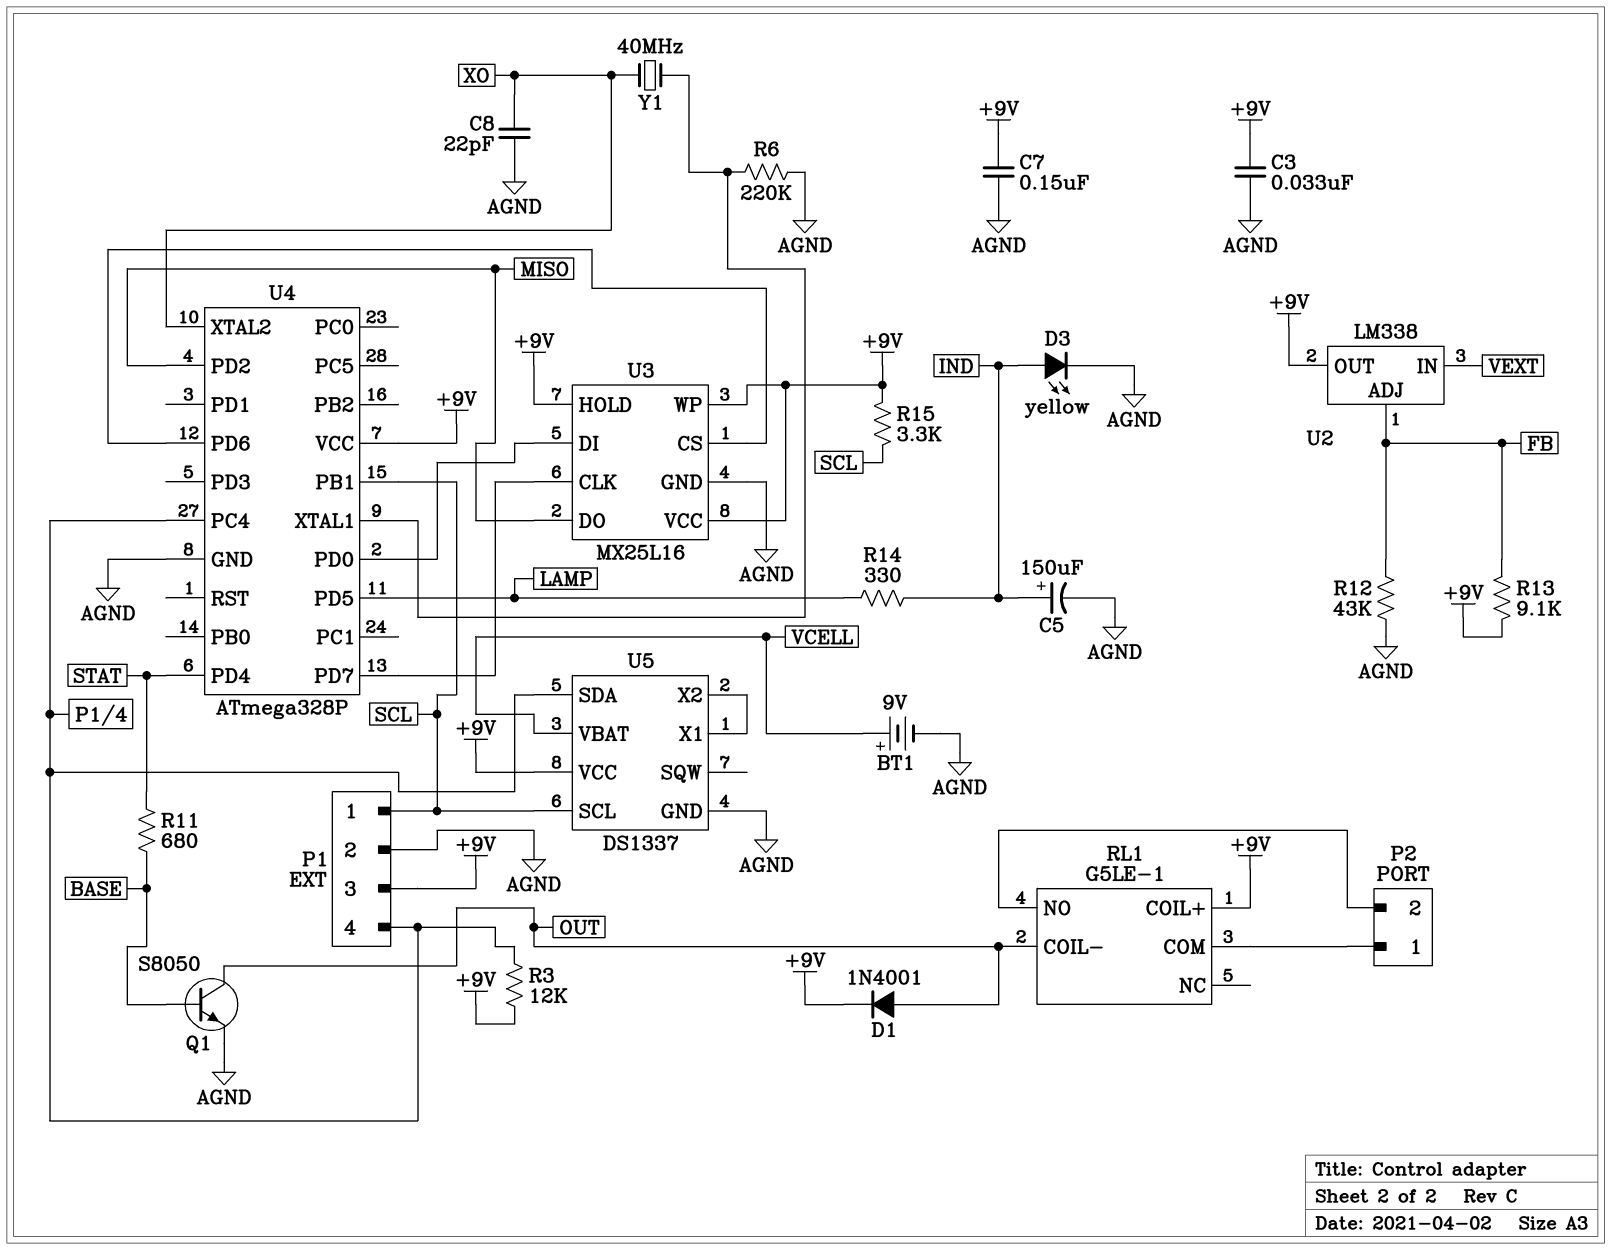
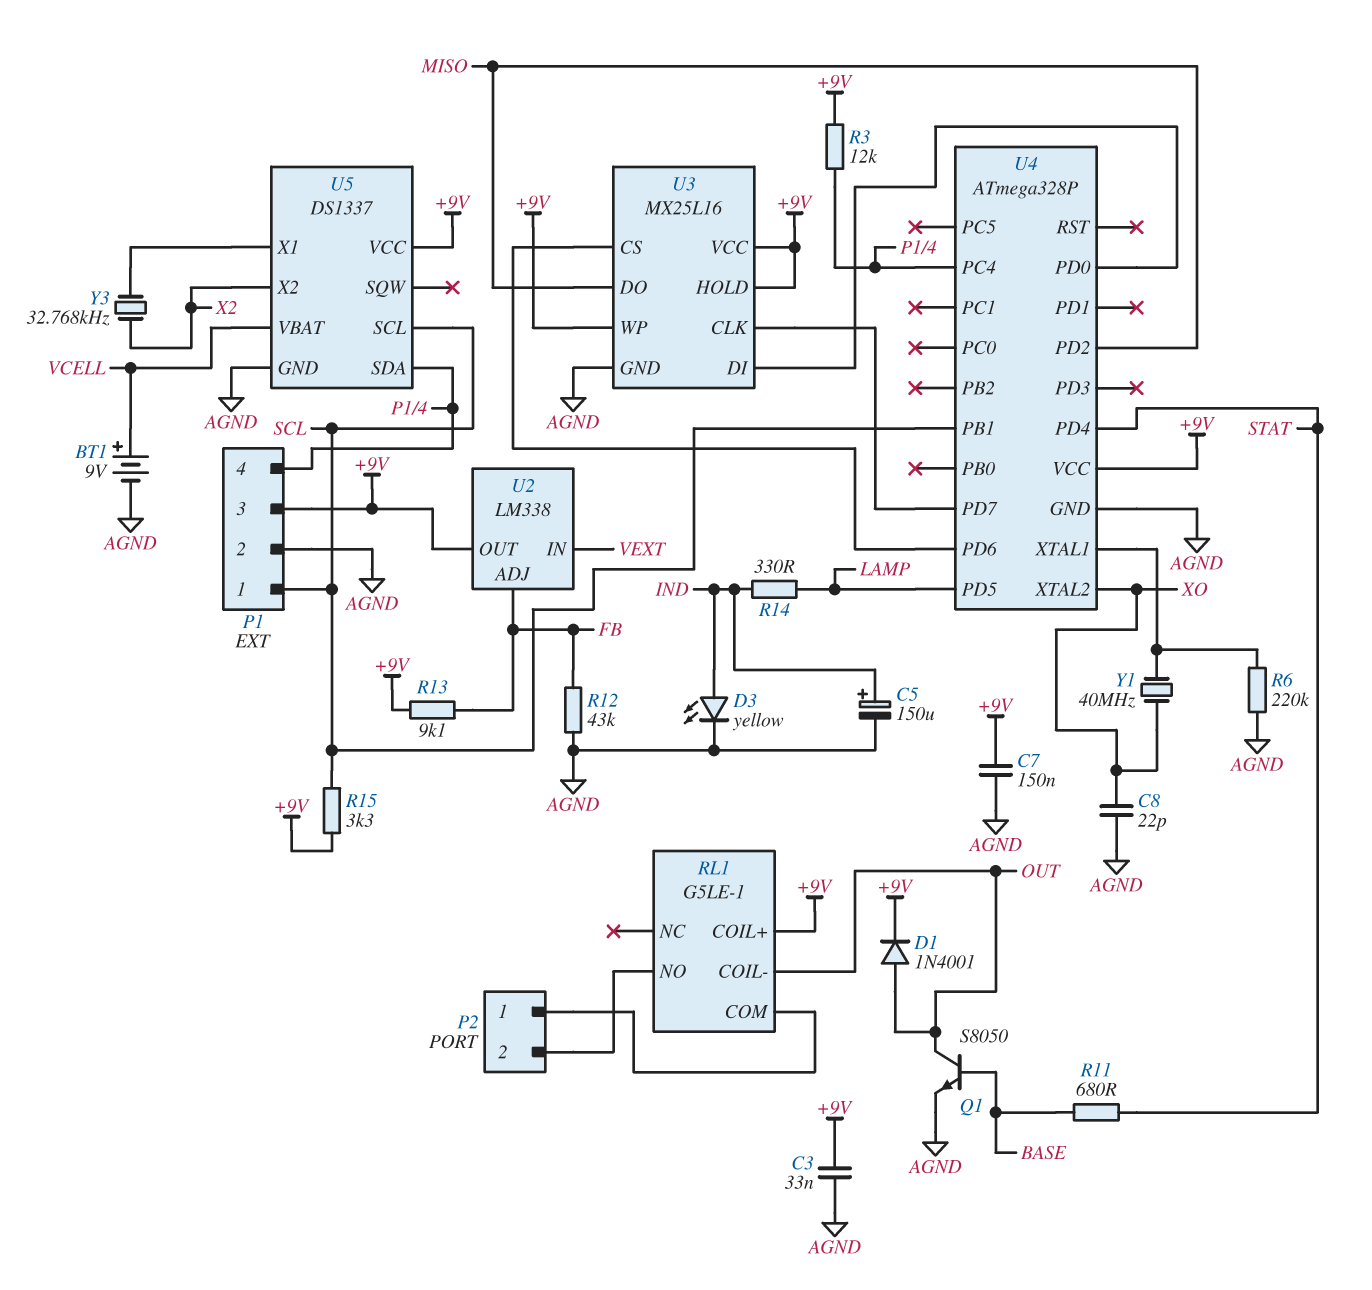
U5 pin X2: U5/X1 -> X2
Y3: none -> 32.768kHz (U5/X1, X2)

